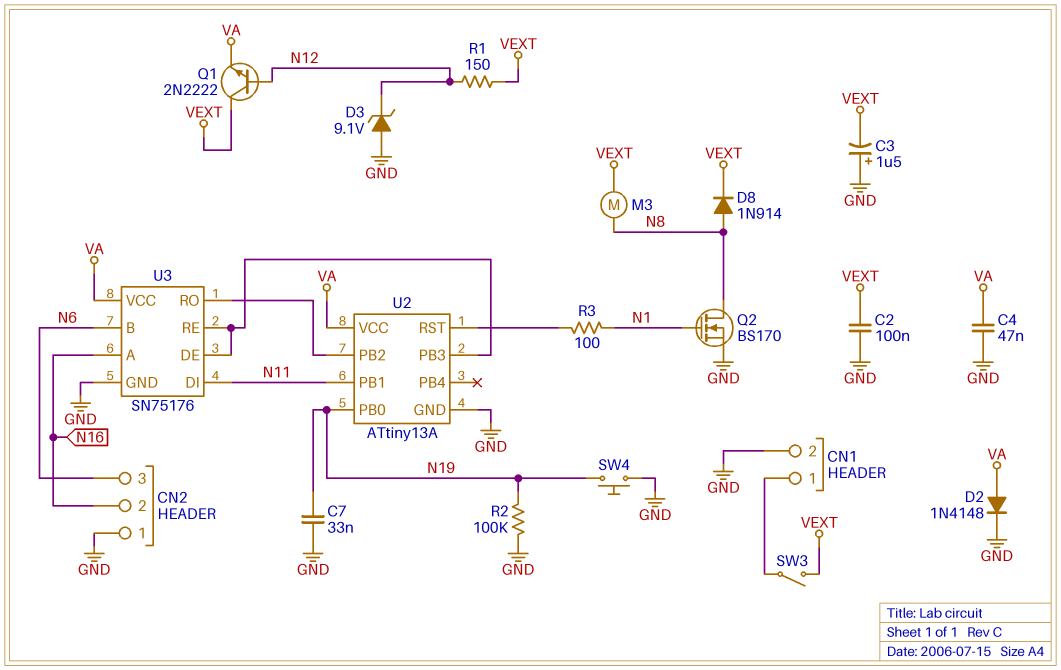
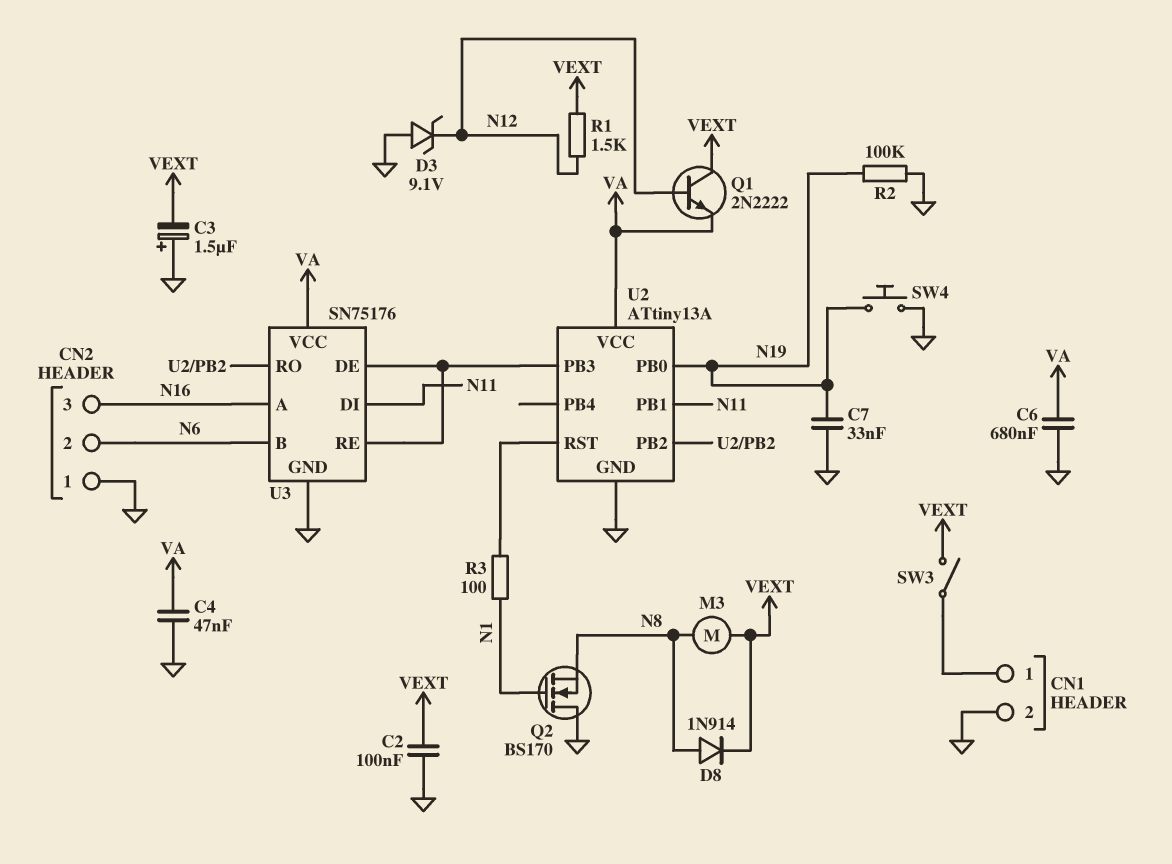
C6: none -> 680nF (GND, VA)
CN2 pin 2: N16 -> N6
CN2 pin 3: N6 -> N16
D2: diode 1N4148 (A VA, K GND) -> none
Q2: NMOS BS170 (G N1, D N8, S GND) -> NMOS BS170 (G N1, D GND, S N8)
R1: 150 (N12, VEXT) -> 1.5k (N12, VEXT)

